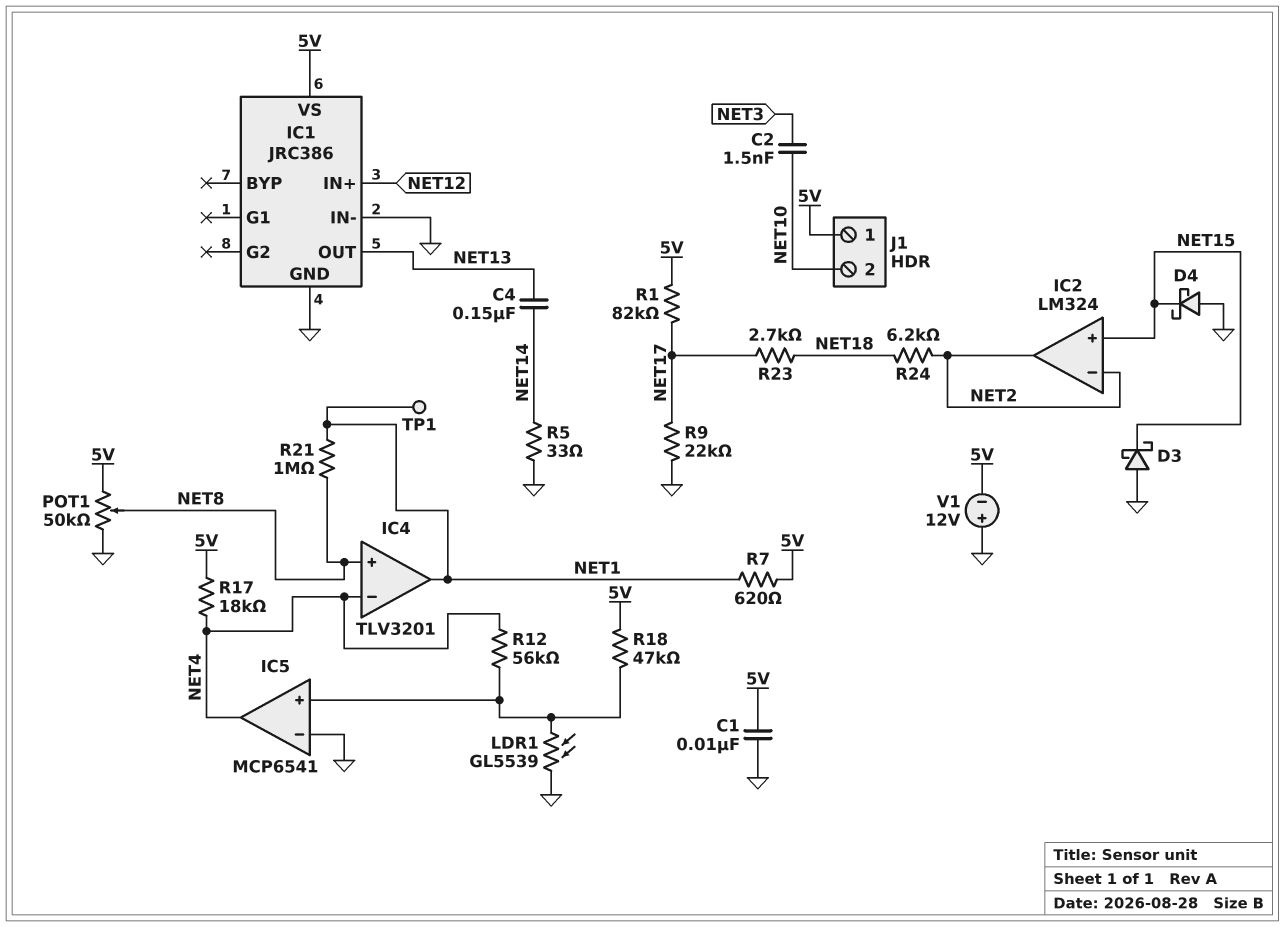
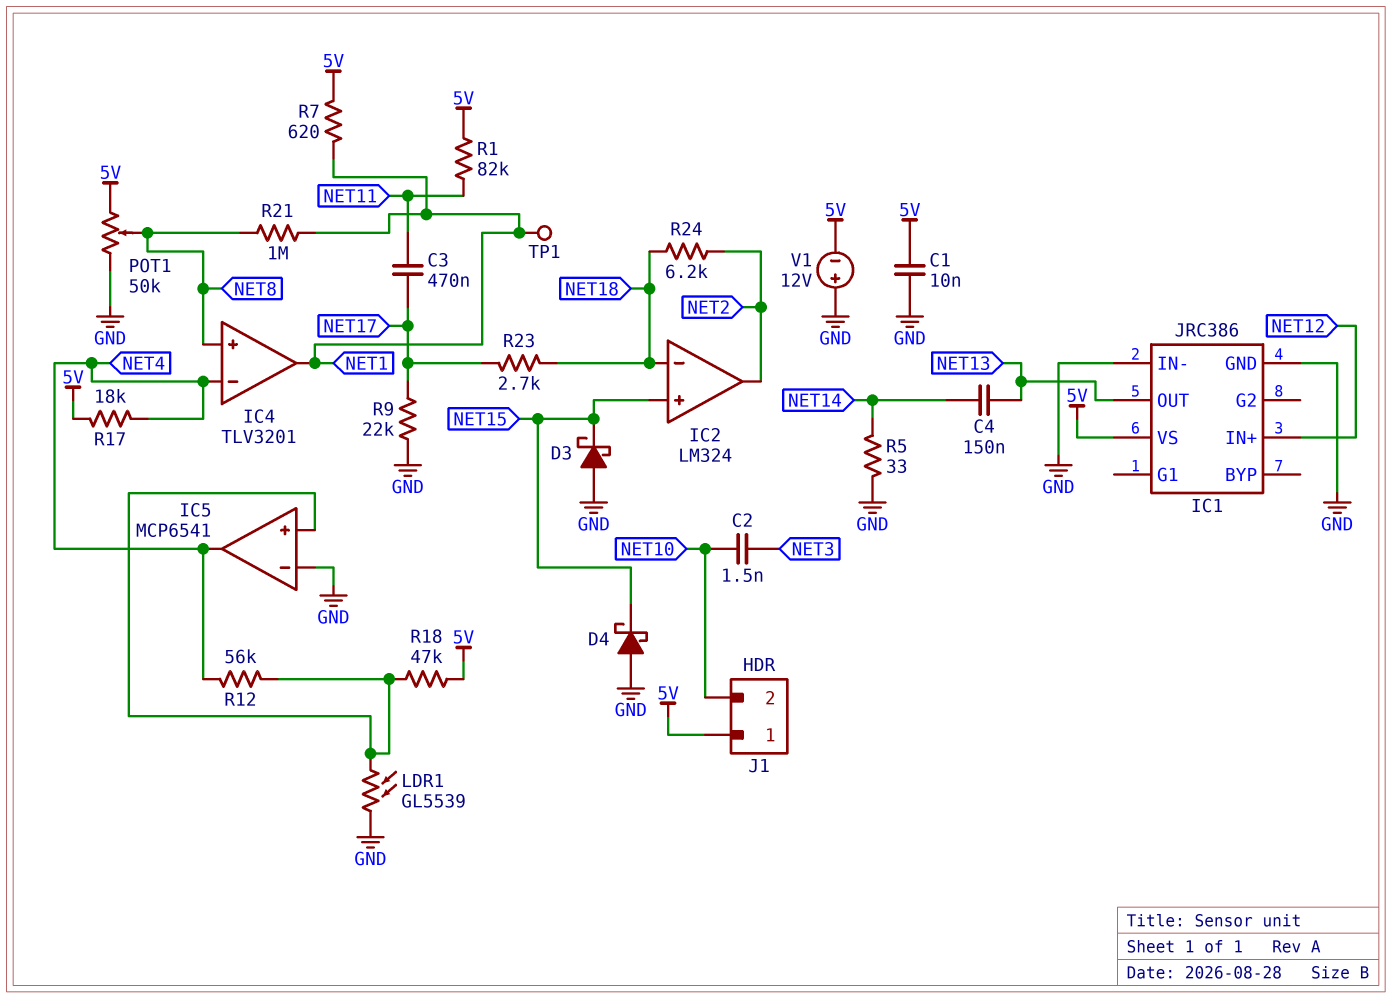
C3: none -> 470nF (NET11, NET17)
IC2 pin in-: NET2 -> NET18
R1: 82k (5V, NET17) -> 82k (5V, NET11)

